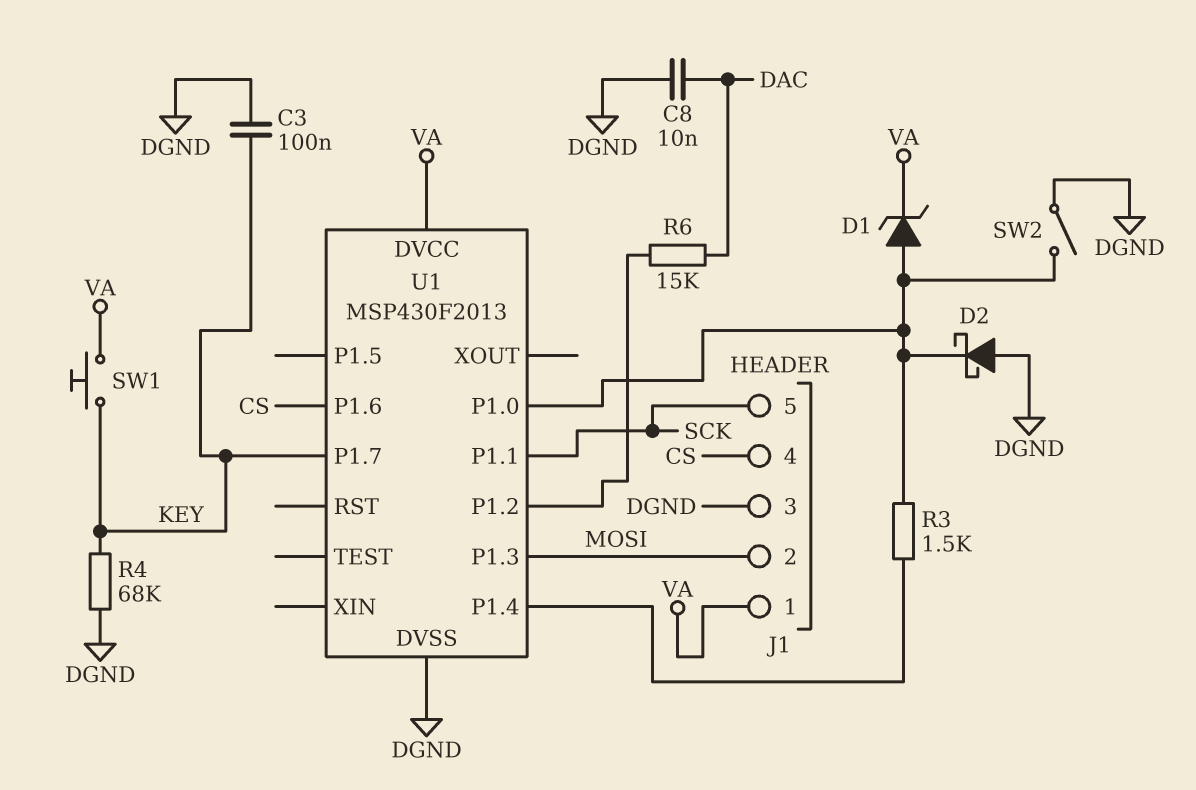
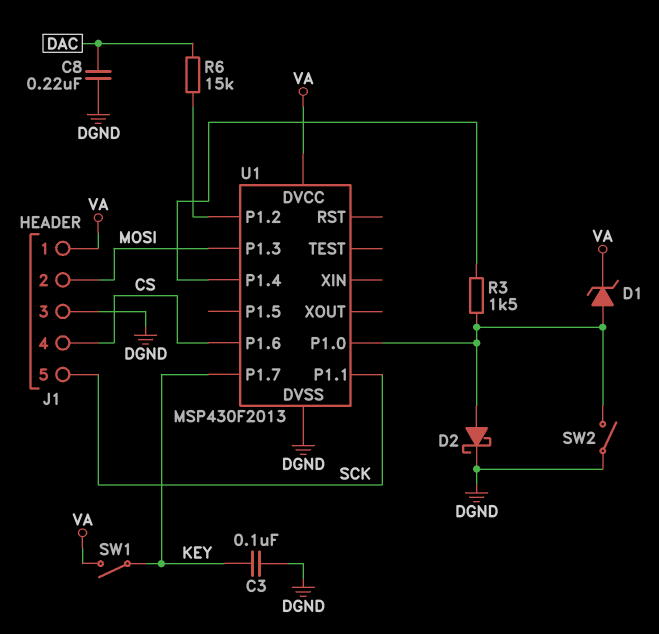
C8: 10nF (DAC, DGND) -> 220nF (DAC, DGND)
D2: schottky (A DGND, K U1/P1.0) -> schottky (A U1/P1.0, K DGND)
R4: 68k (DGND, KEY) -> none
SW1: button (KEY, VA) -> switch (KEY, VA)

